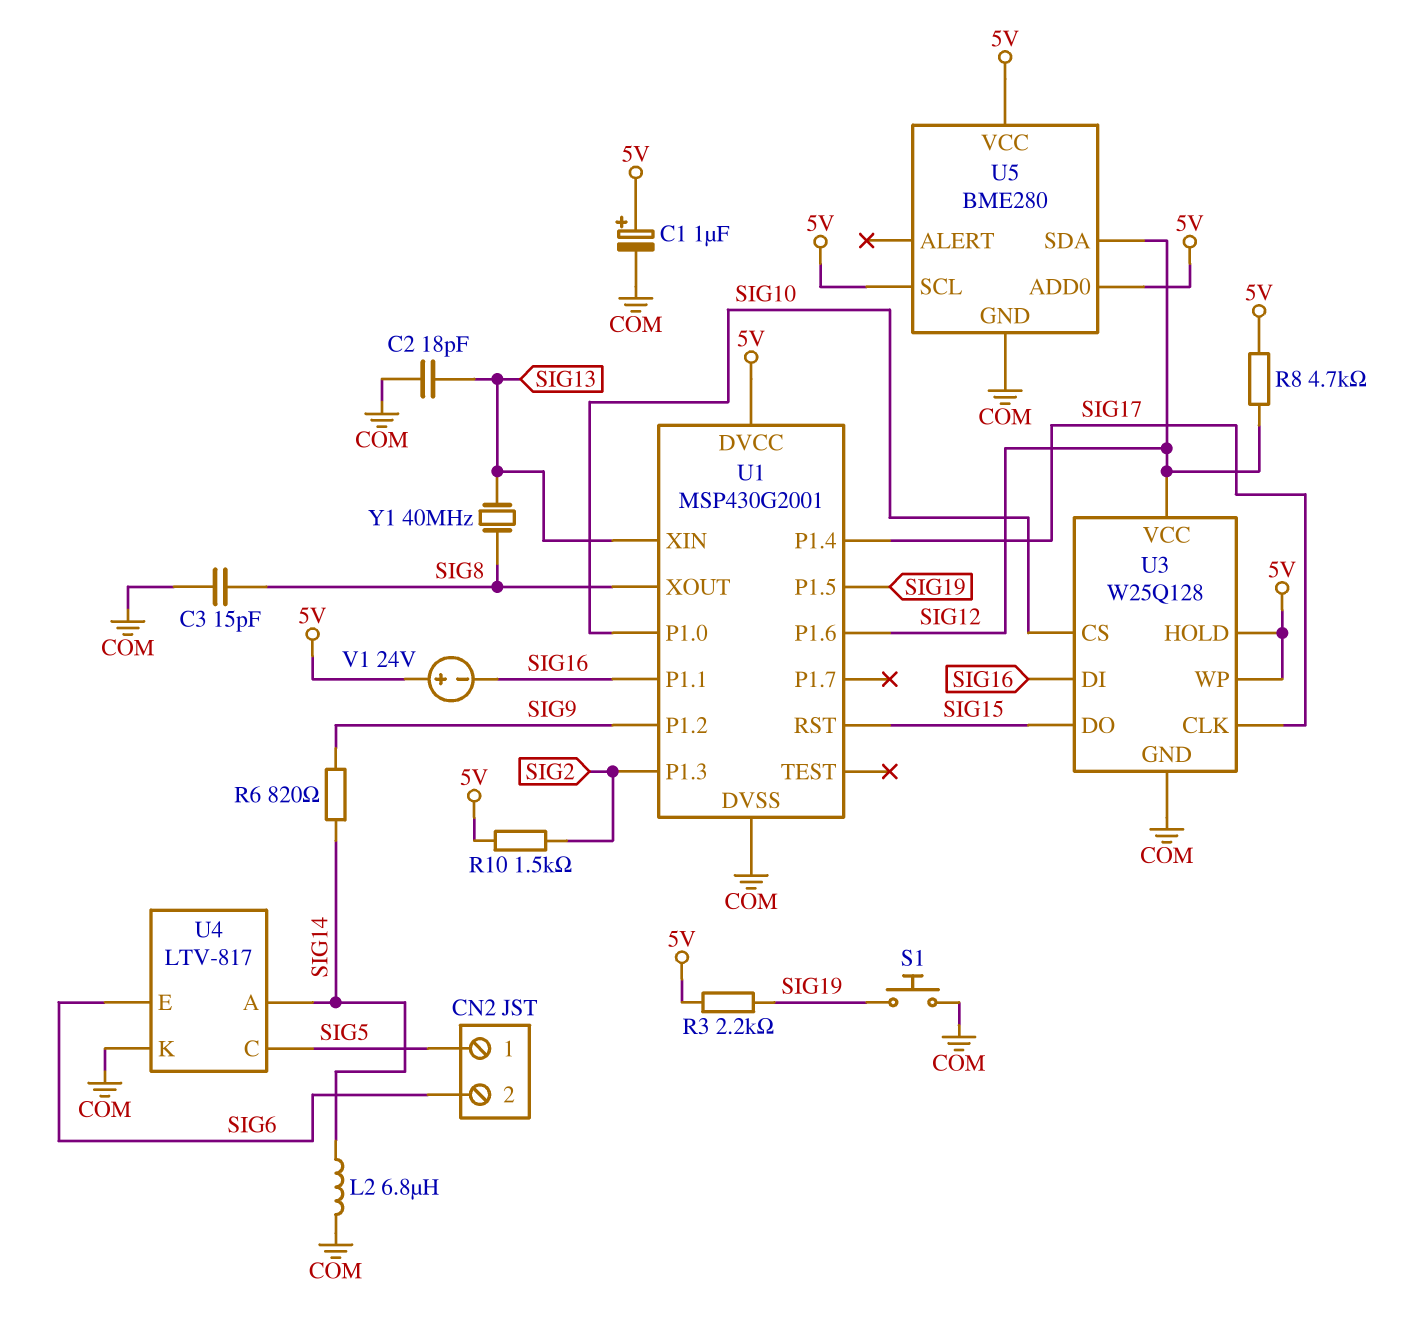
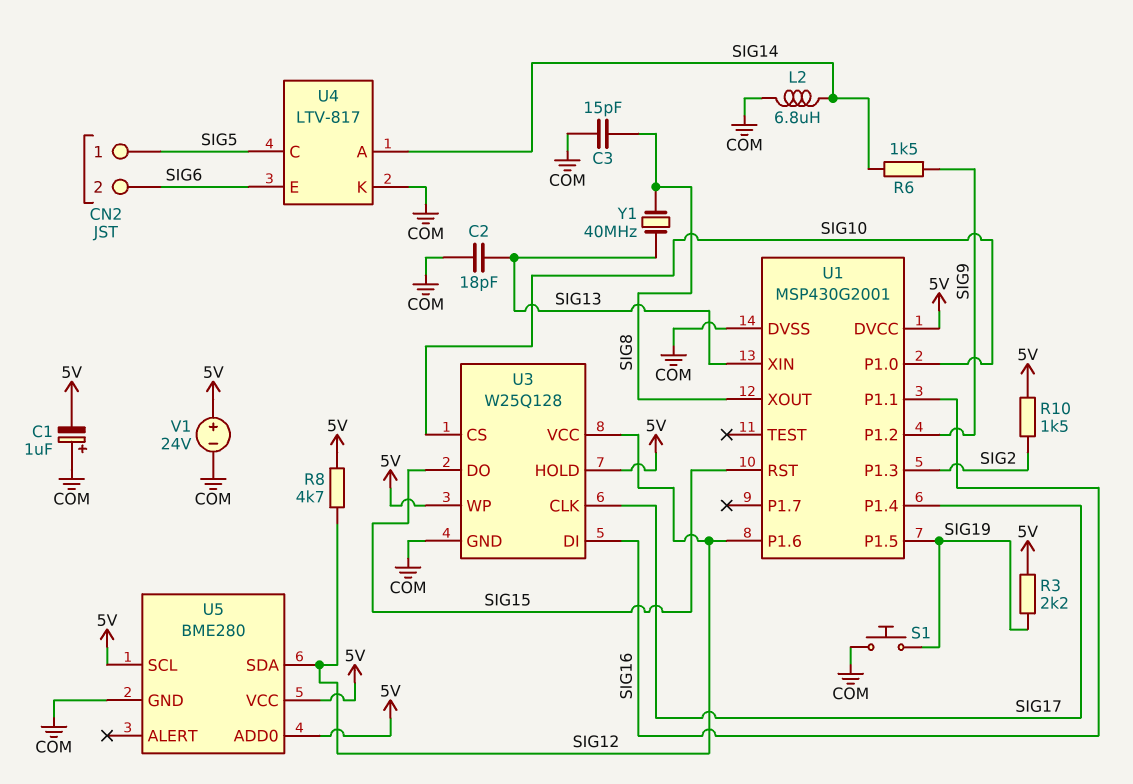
C1: 1uF (plus 5V, minus COM) -> 1uF (plus COM, minus 5V)
R6: 820 (SIG9, SIG14) -> 1.5k (SIG9, SIG14)
V1: 24V (plus 5V, minus SIG16) -> 24V (plus 5V, minus COM)

